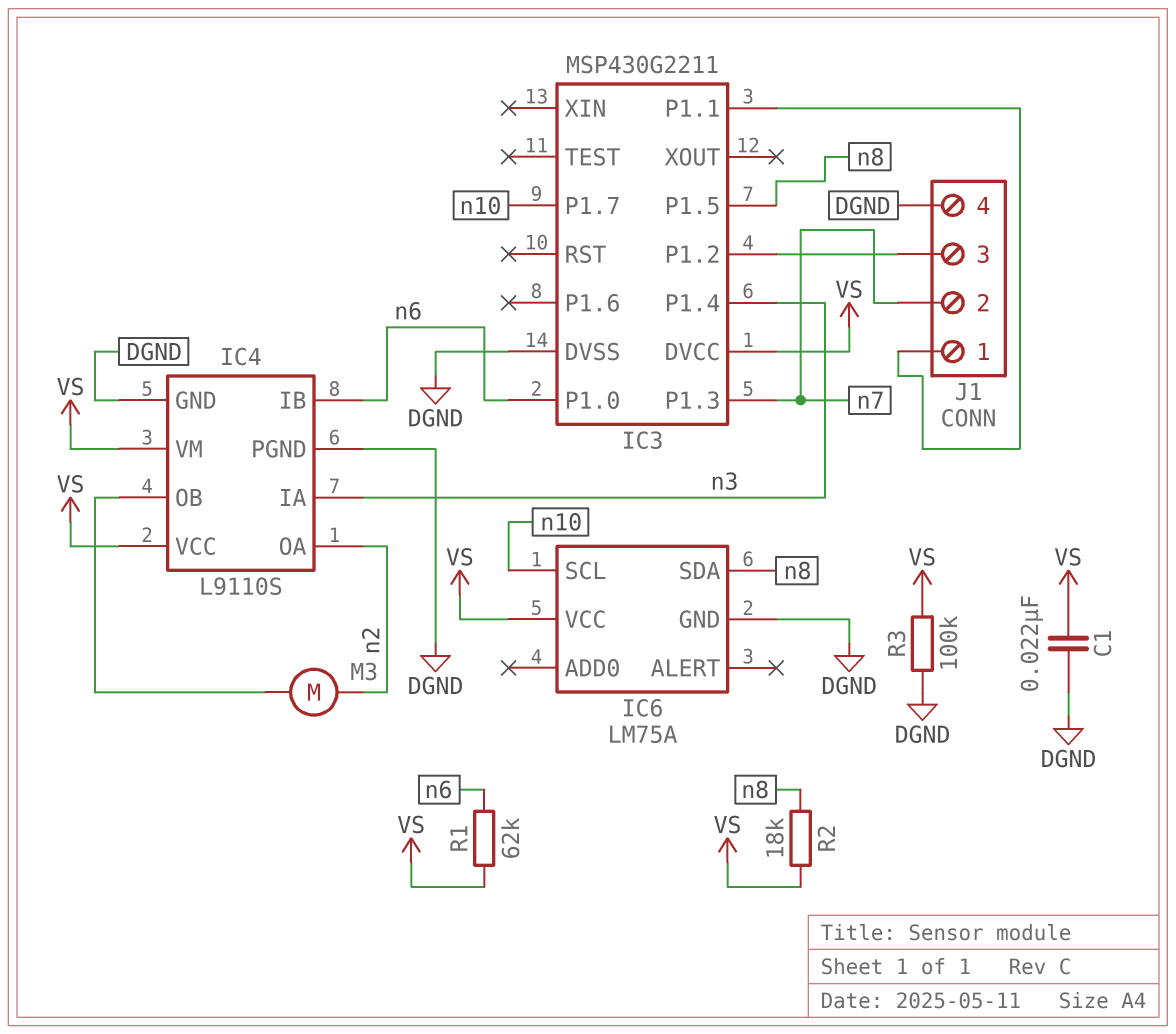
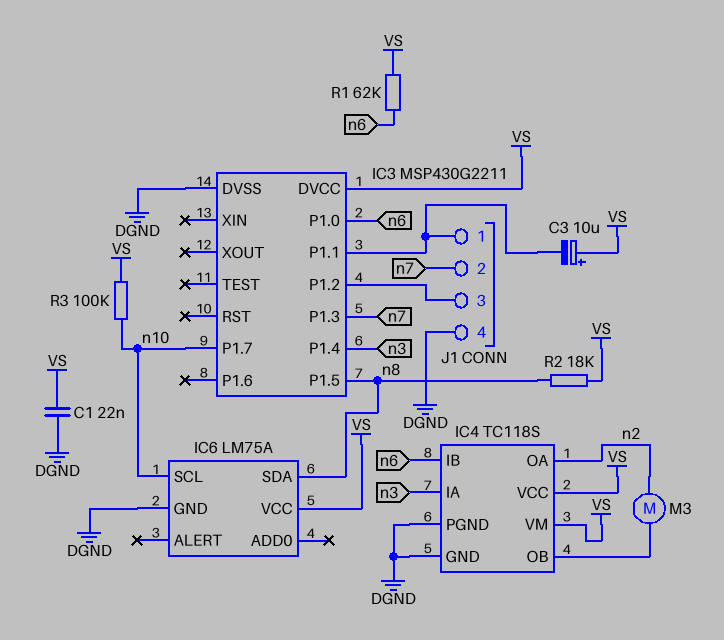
C3: none -> 10uF (plus VS, minus IC3/P1.1)
IC4: L9110S -> TC118S
R3: 100k (DGND, VS) -> 100k (VS, n10)

